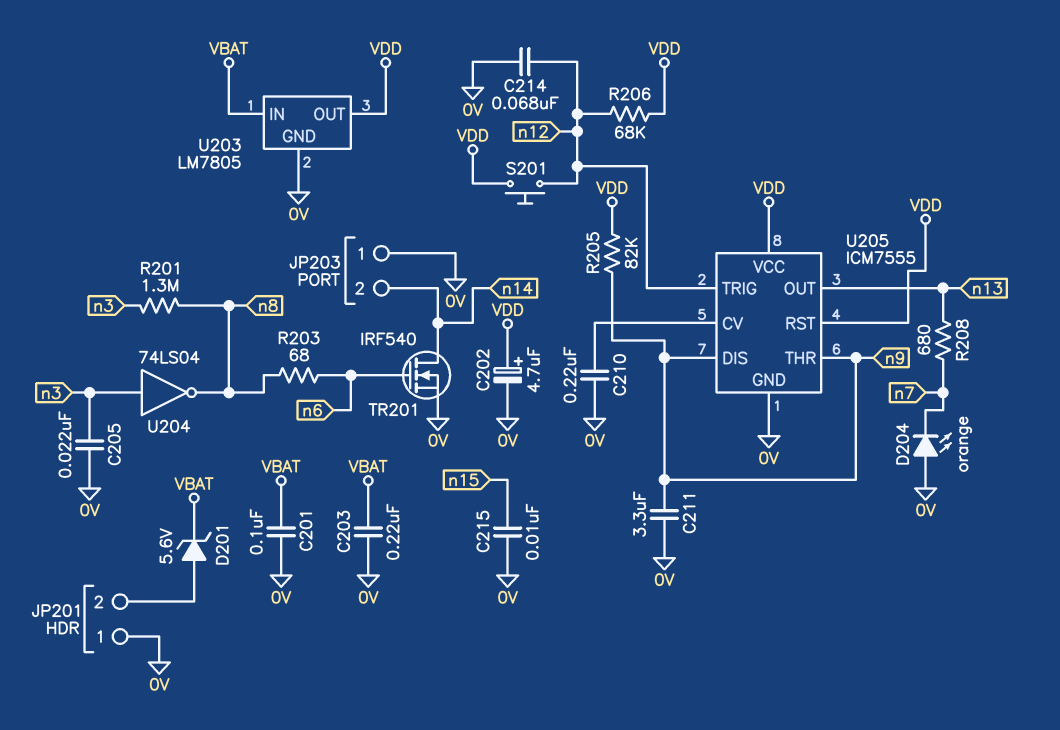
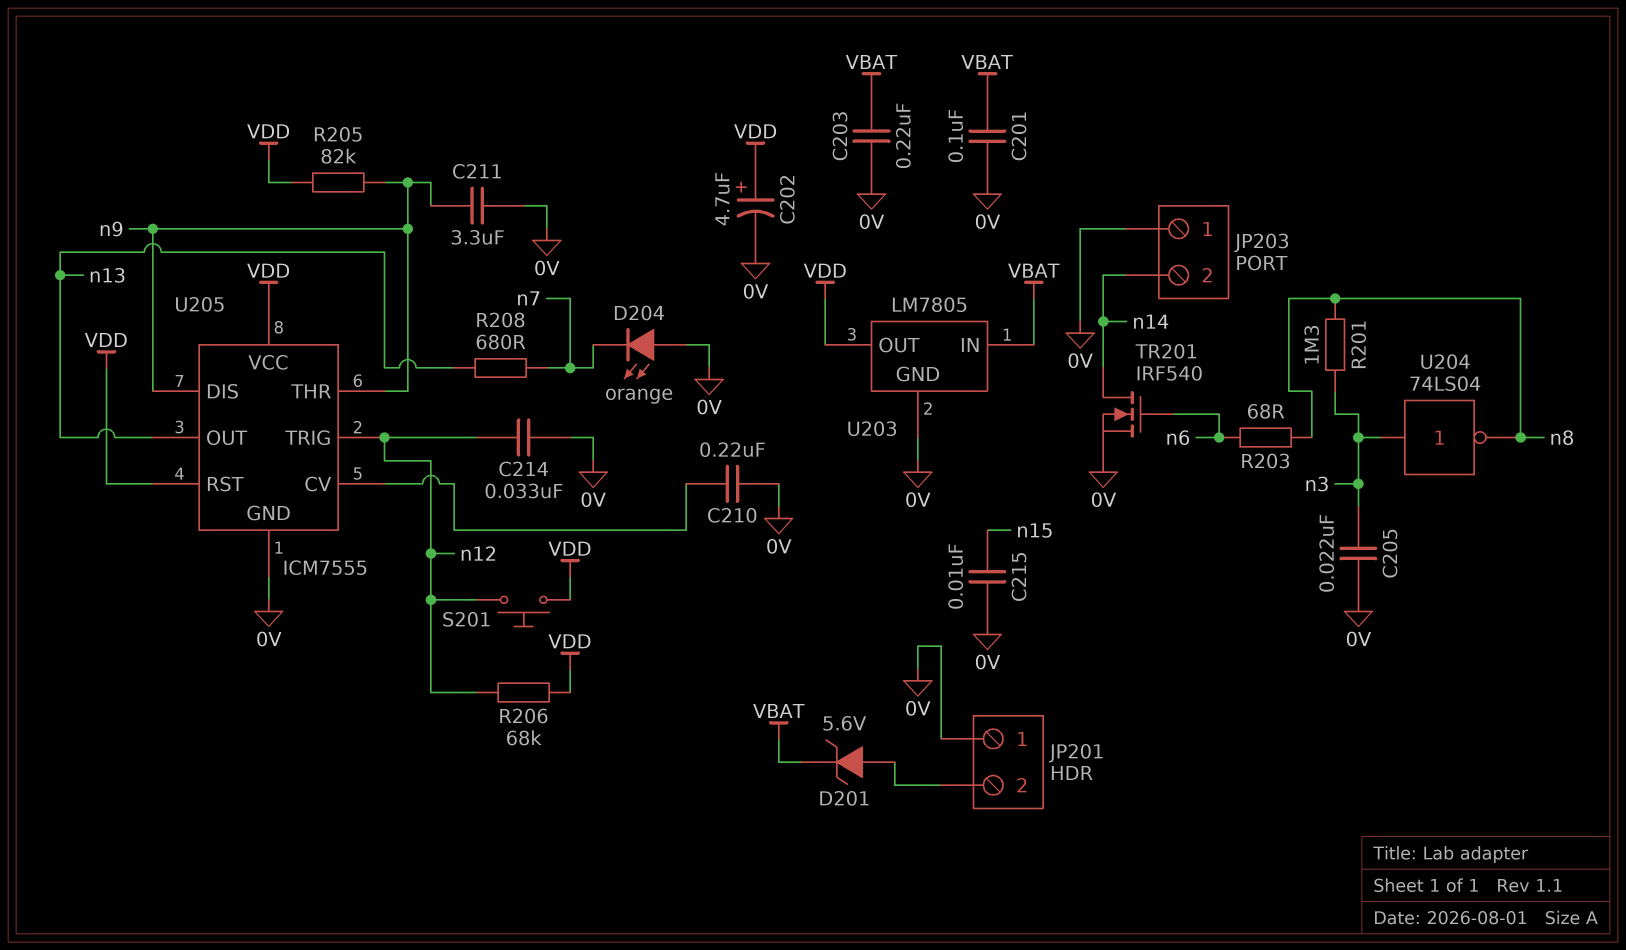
C214: 68nF (0V, n12) -> 33nF (0V, n12)

